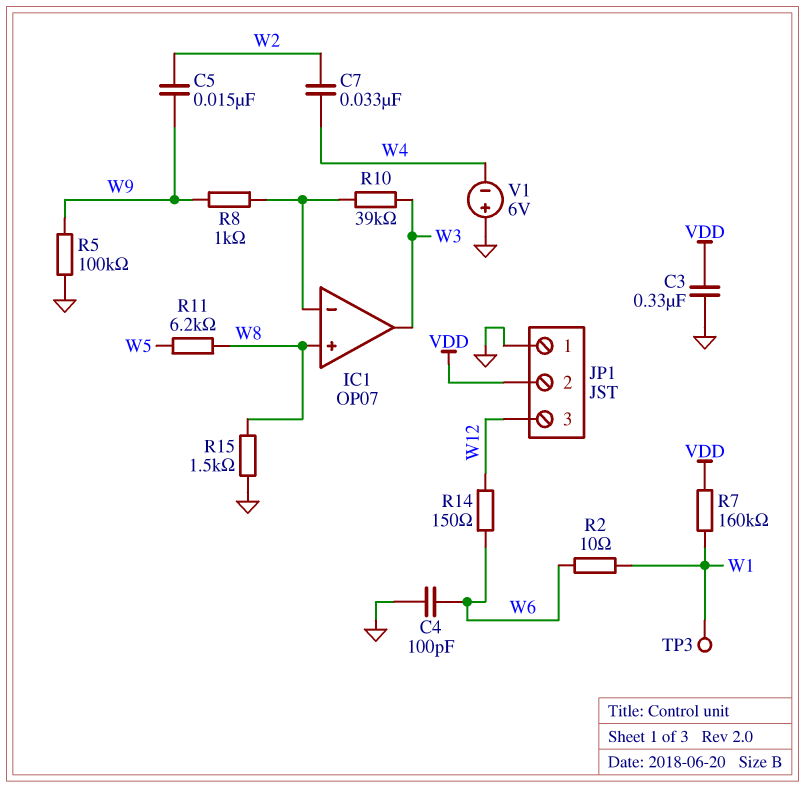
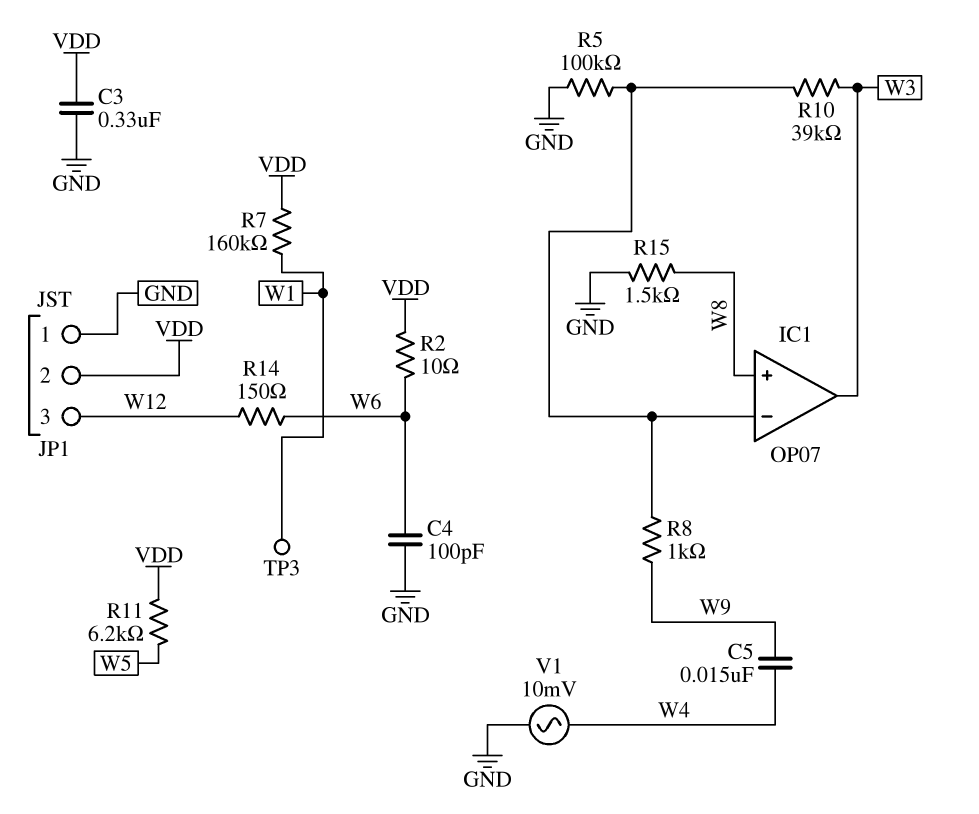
C5: 15nF (W2, W9) -> 15nF (W4, W9)
C7: 33nF (W2, W4) -> none
R2: 10 (W1, W6) -> 10 (VDD, W6)
R5: 100k (GND, W9) -> 100k (GND, IC1/in-)
R11: 6.2k (W5, W8) -> 6.2k (VDD, W5)
V1: 6V (plus GND, minus W4) -> AC 10mV (GND, W4)

